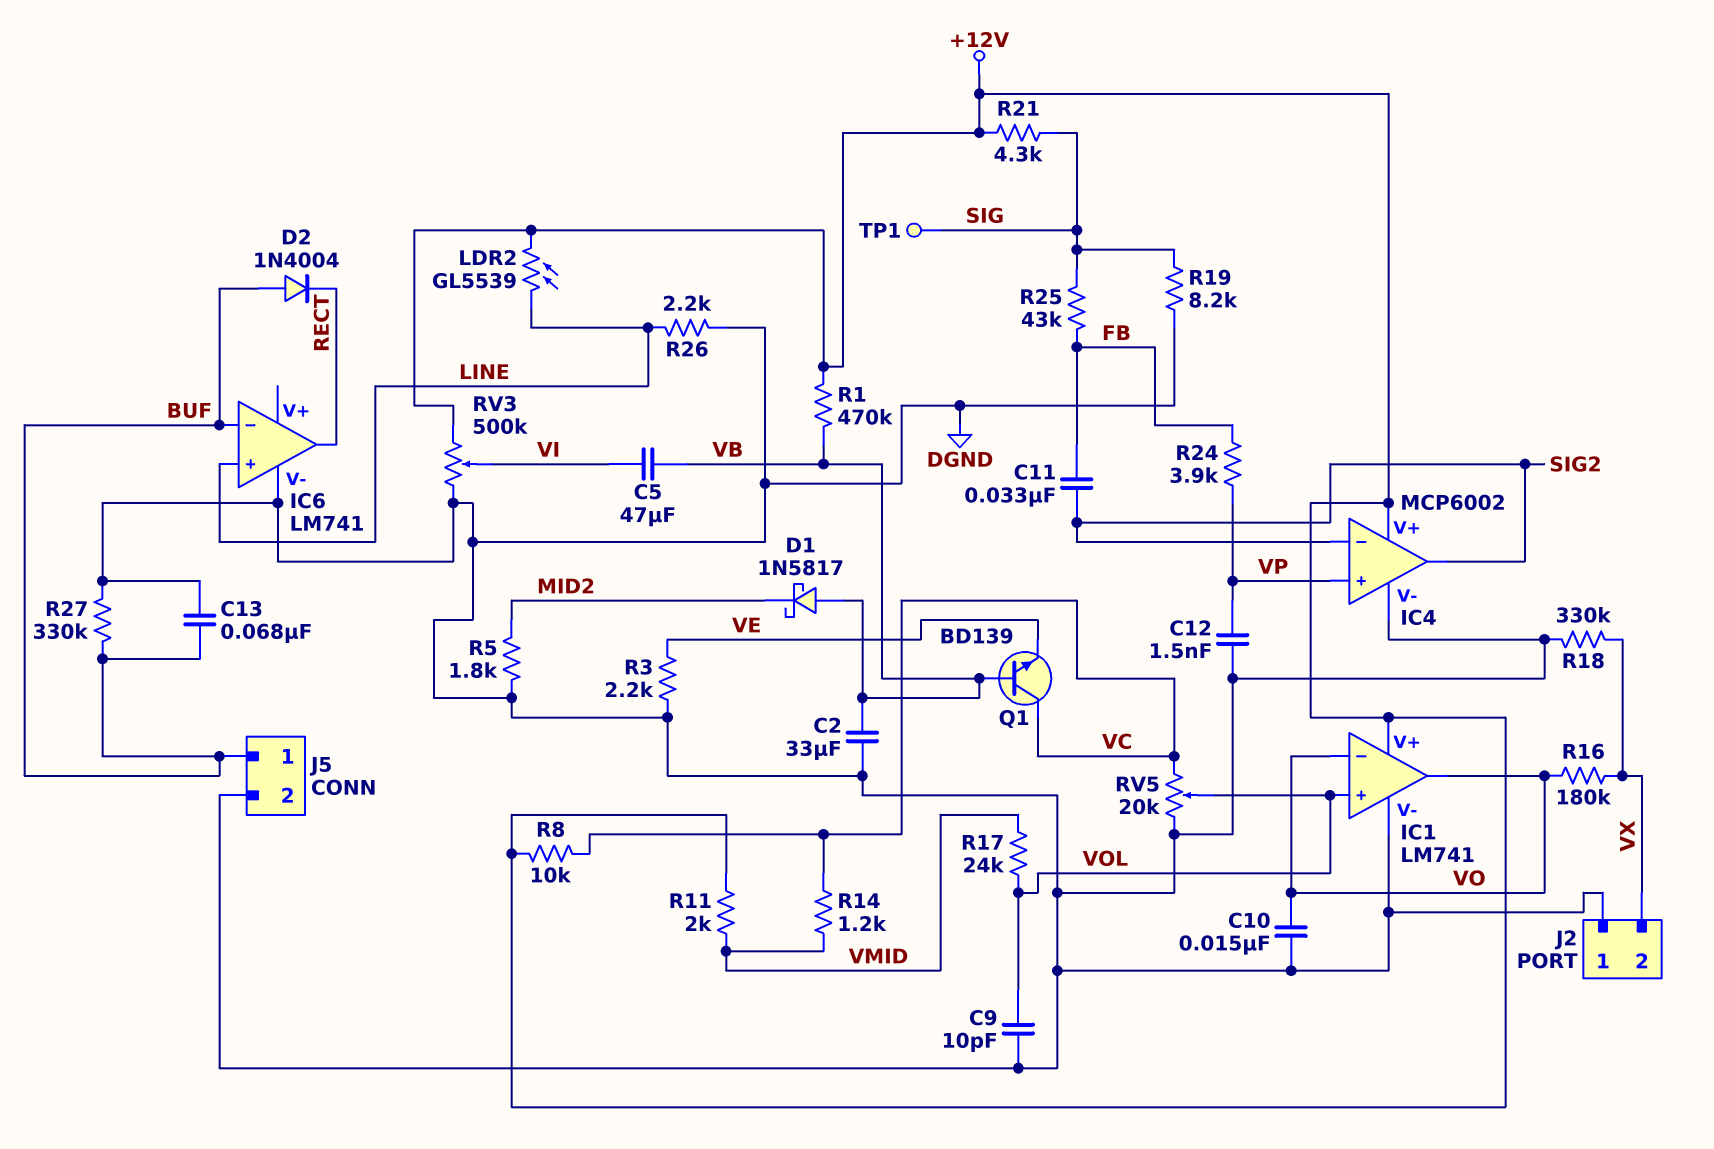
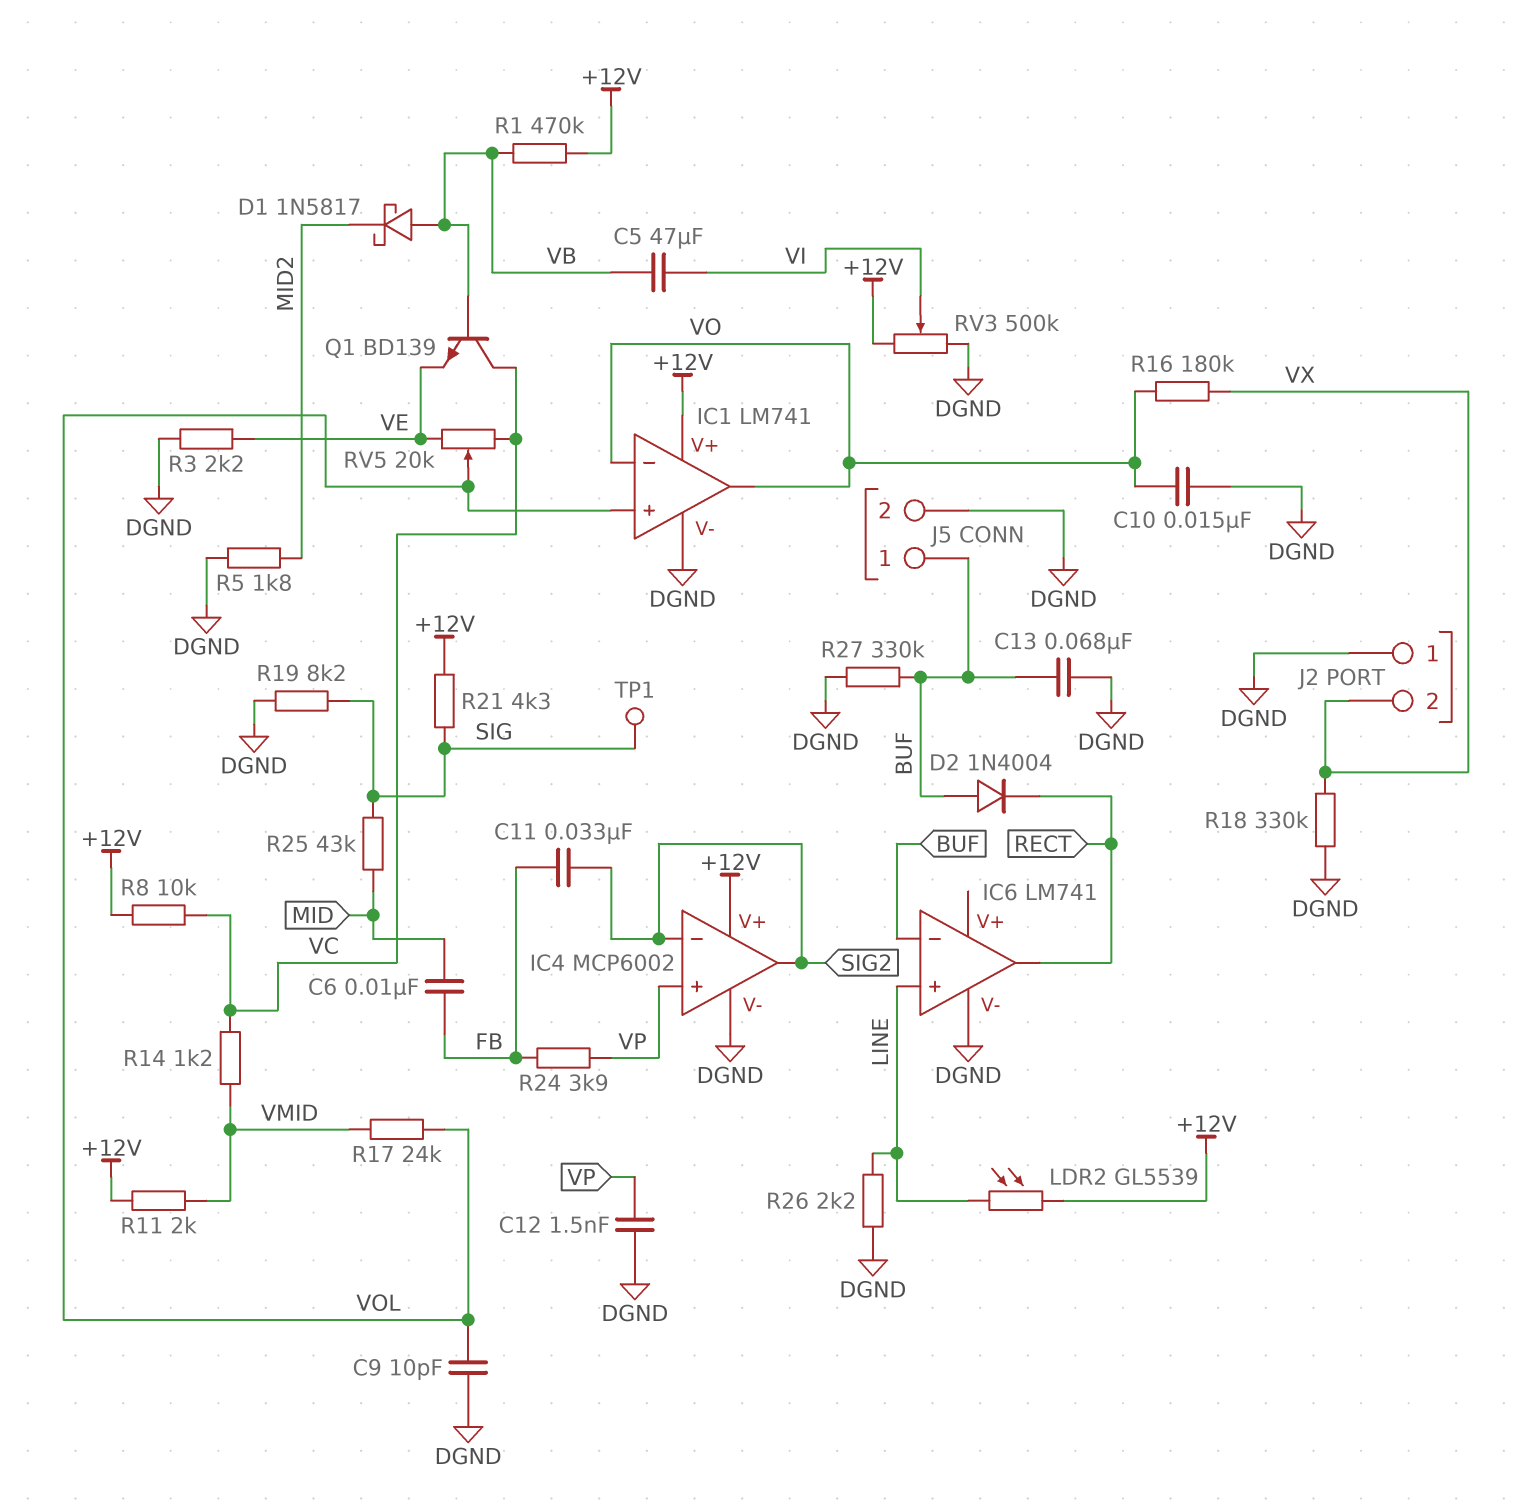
C2: 33uF (DGND, VB) -> none
C6: none -> 10nF (FB, MID)
R25: 43k (FB, SIG) -> 43k (MID, SIG)
RV5: 20k (DGND, VC, wiper VOL) -> 20k (VC, VE, wiper VOL)

